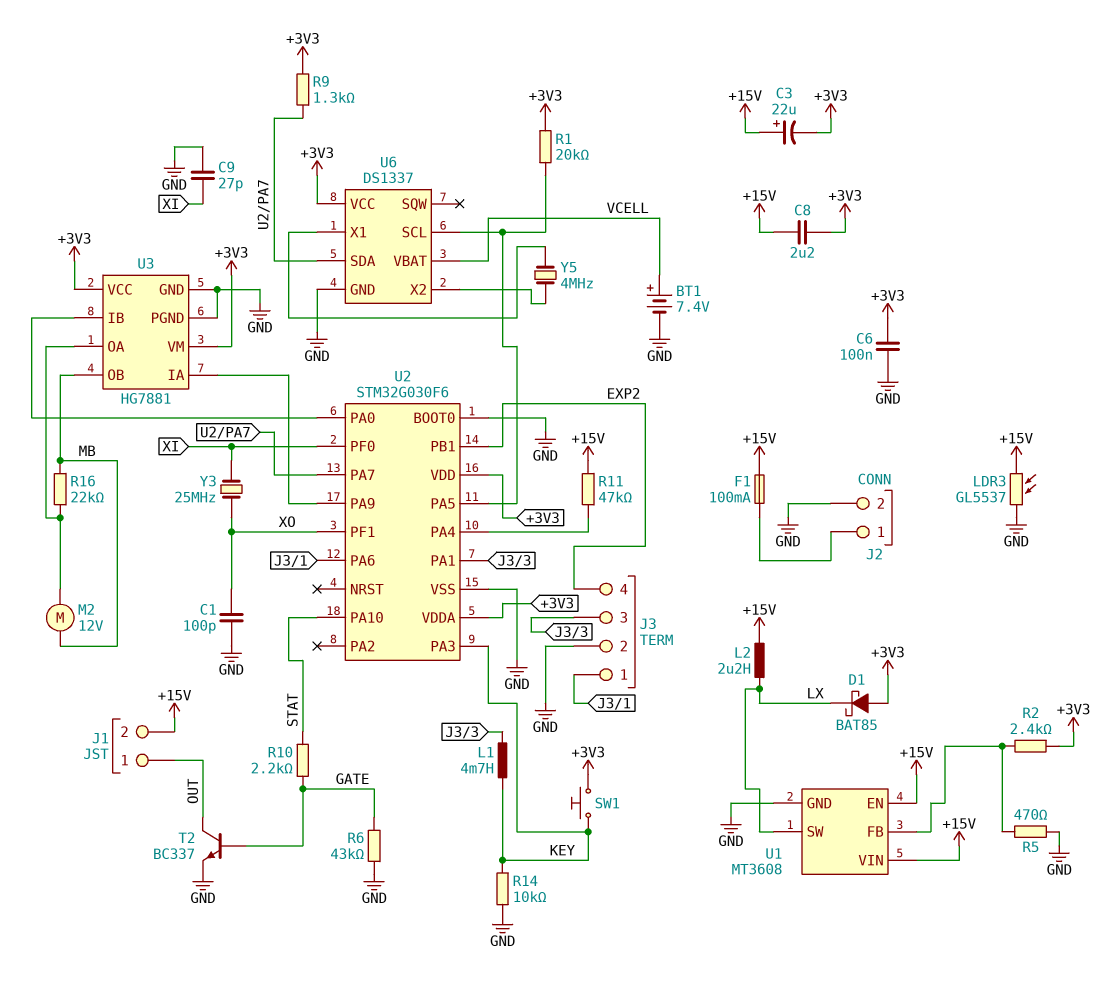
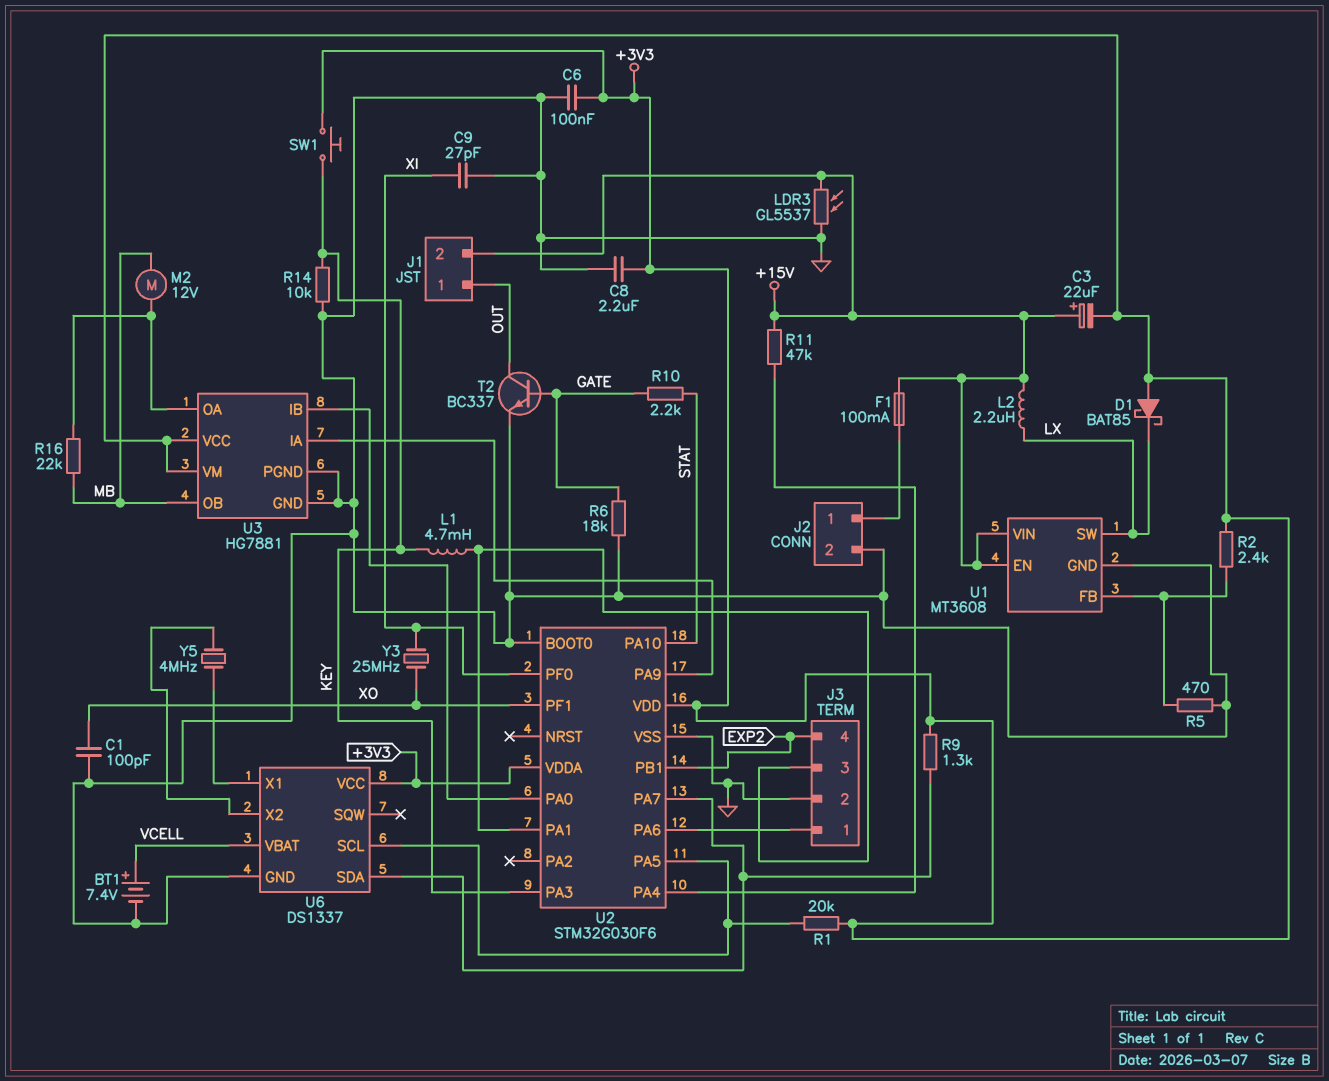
C8: 2.2uF (+3V3, +15V) -> 2.2uF (+3V3, GND)
R6: 43k (GATE, GND) -> 18k (GATE, GND)

